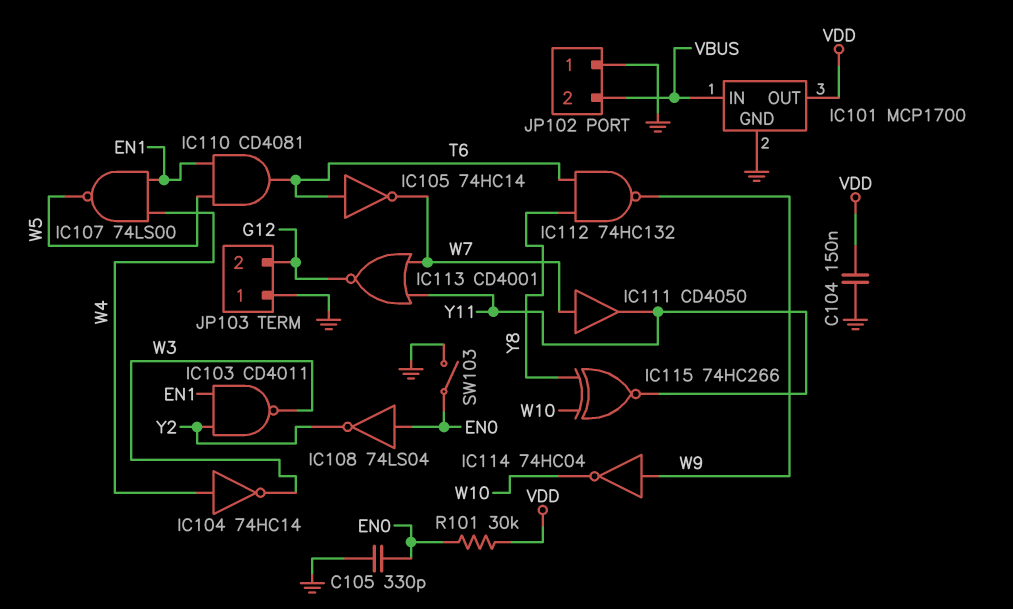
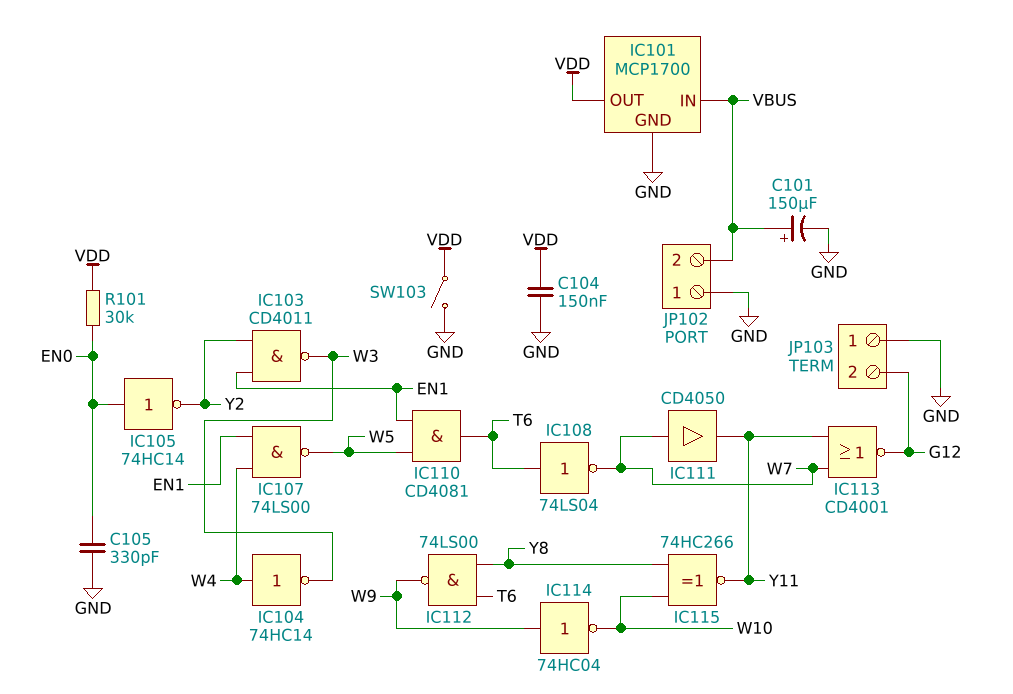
C101: none -> 150uF (plus VBUS, minus GND)
IC105: NOT 74HC14 (in T6, out W7) -> NOT 74HC14 (in EN0, out Y2)
IC108: NOT 74LS04 (in EN0, out Y2) -> NOT 74LS04 (in T6, out W7)
IC112: NAND 74HC132 (in T6, in Y8, out W9) -> NAND 74LS00 (in T6, in Y8, out W9)
SW103: switch (EN0, GND) -> switch (GND, VDD)

